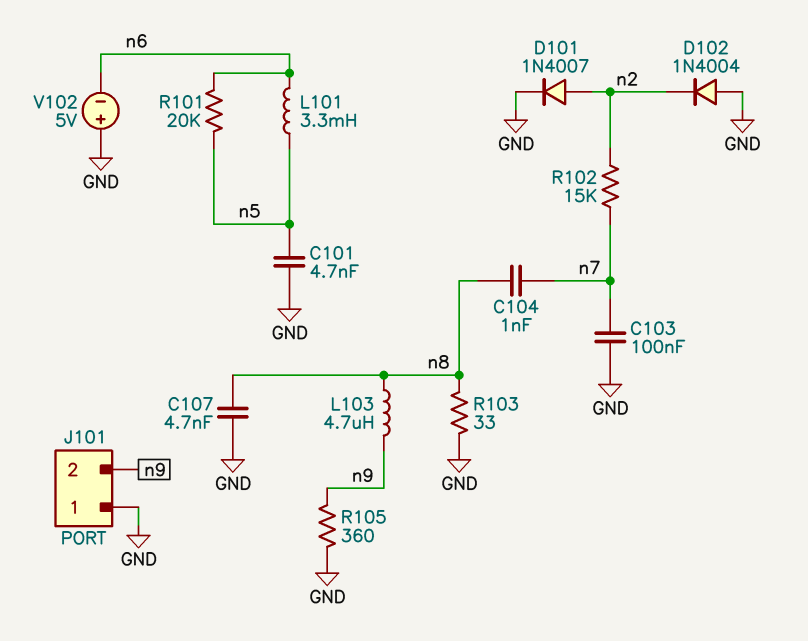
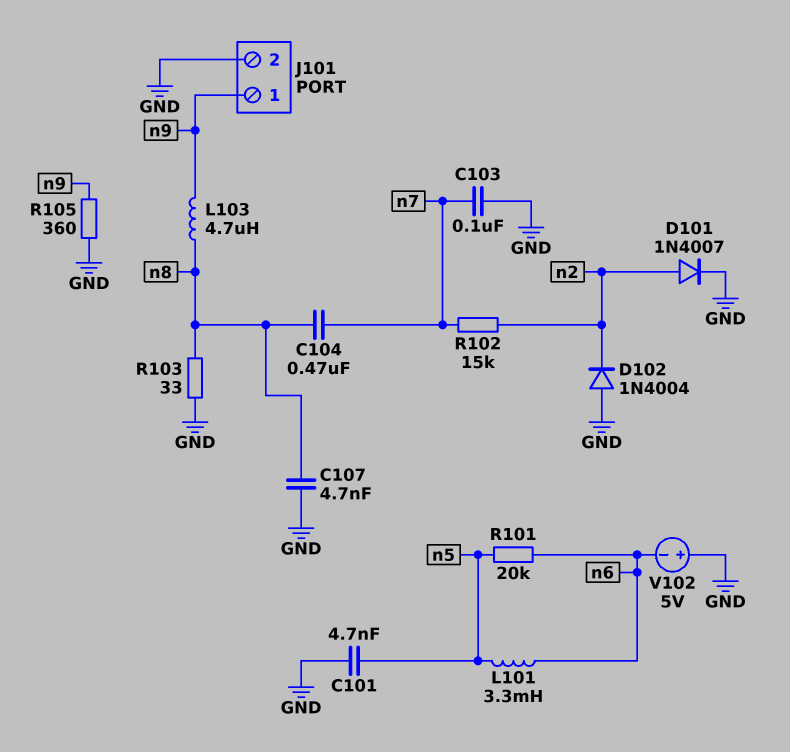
C104: 1nF (n7, n8) -> 470nF (n7, n8)
J101 pin 1: GND -> n9
J101 pin 2: n9 -> GND

